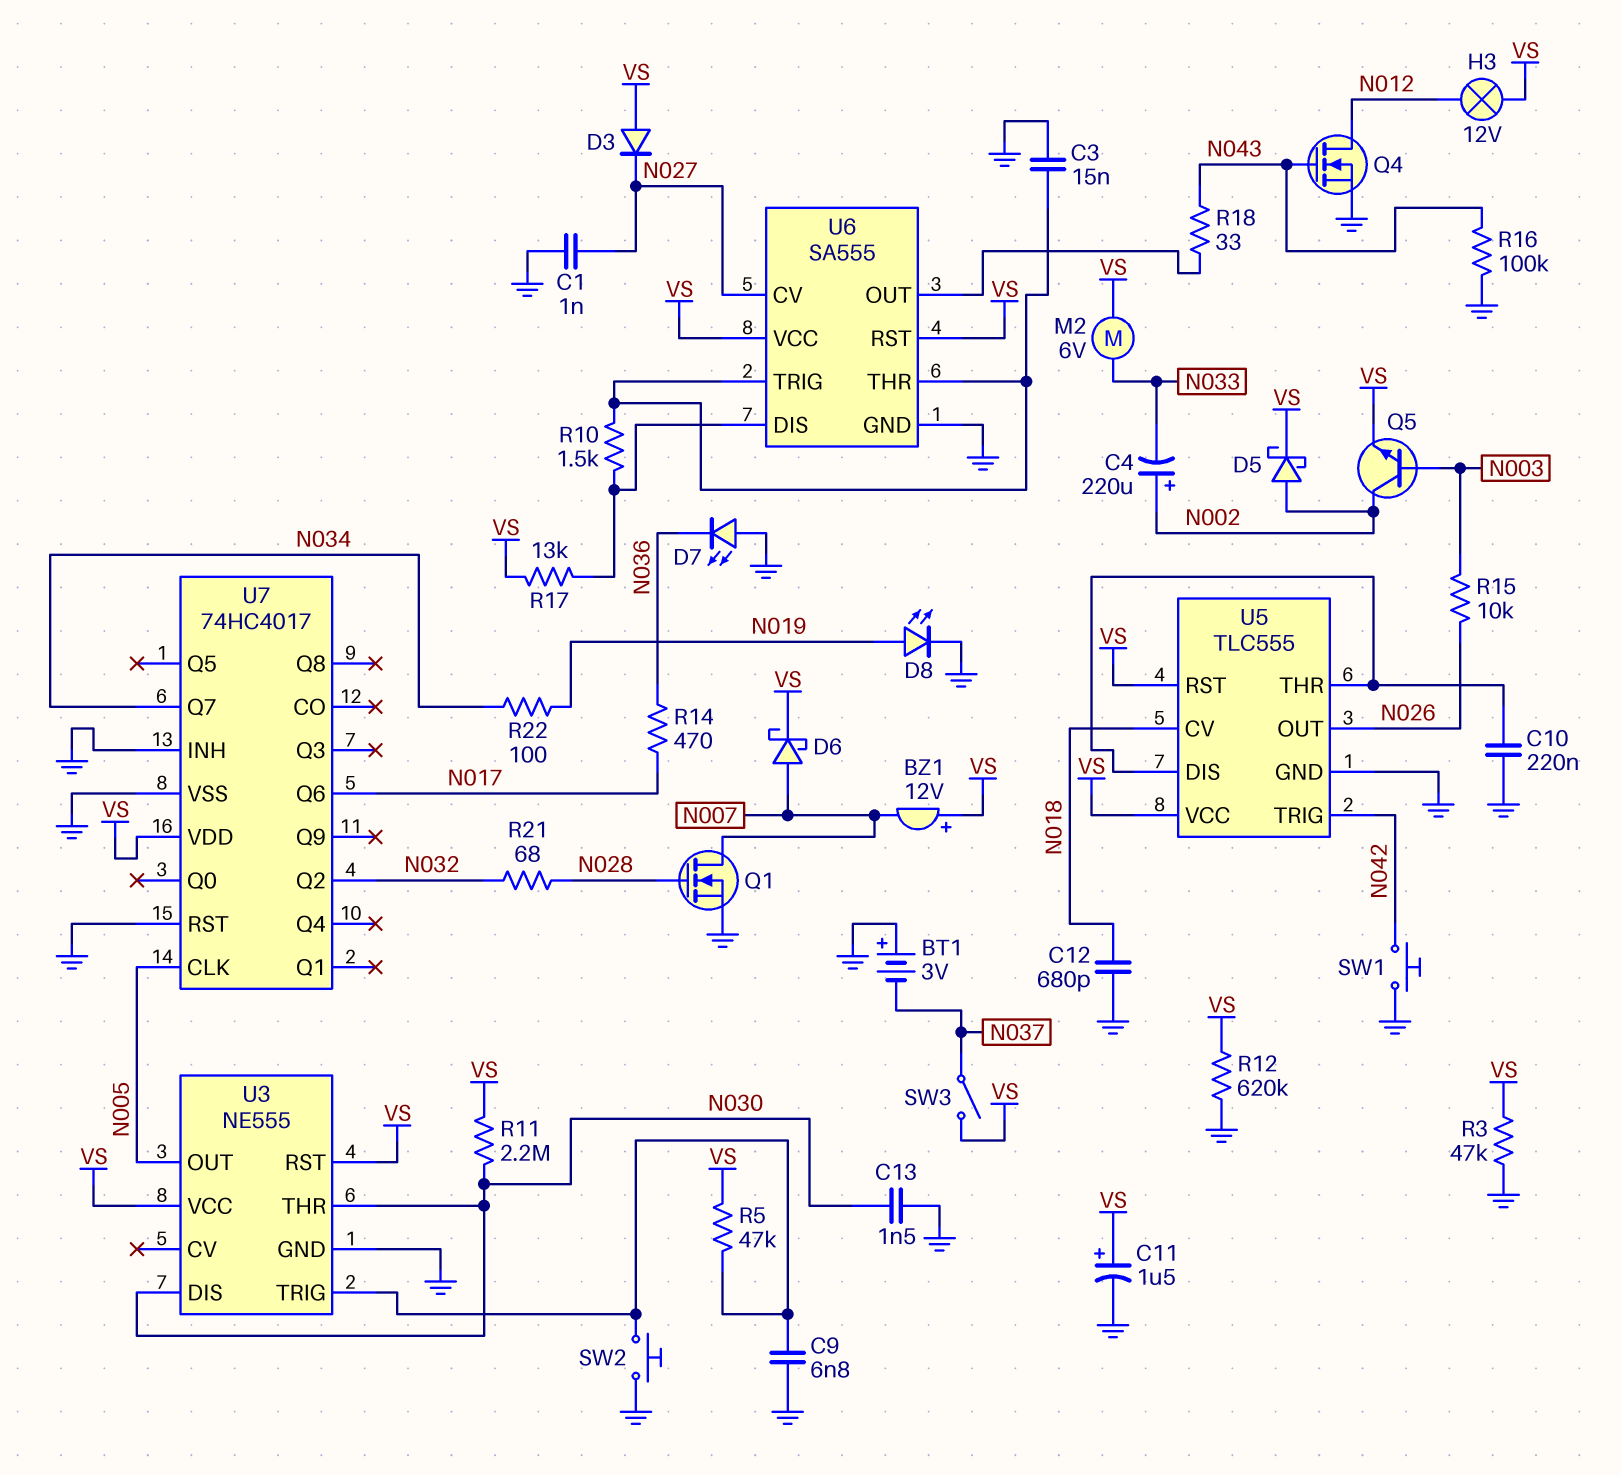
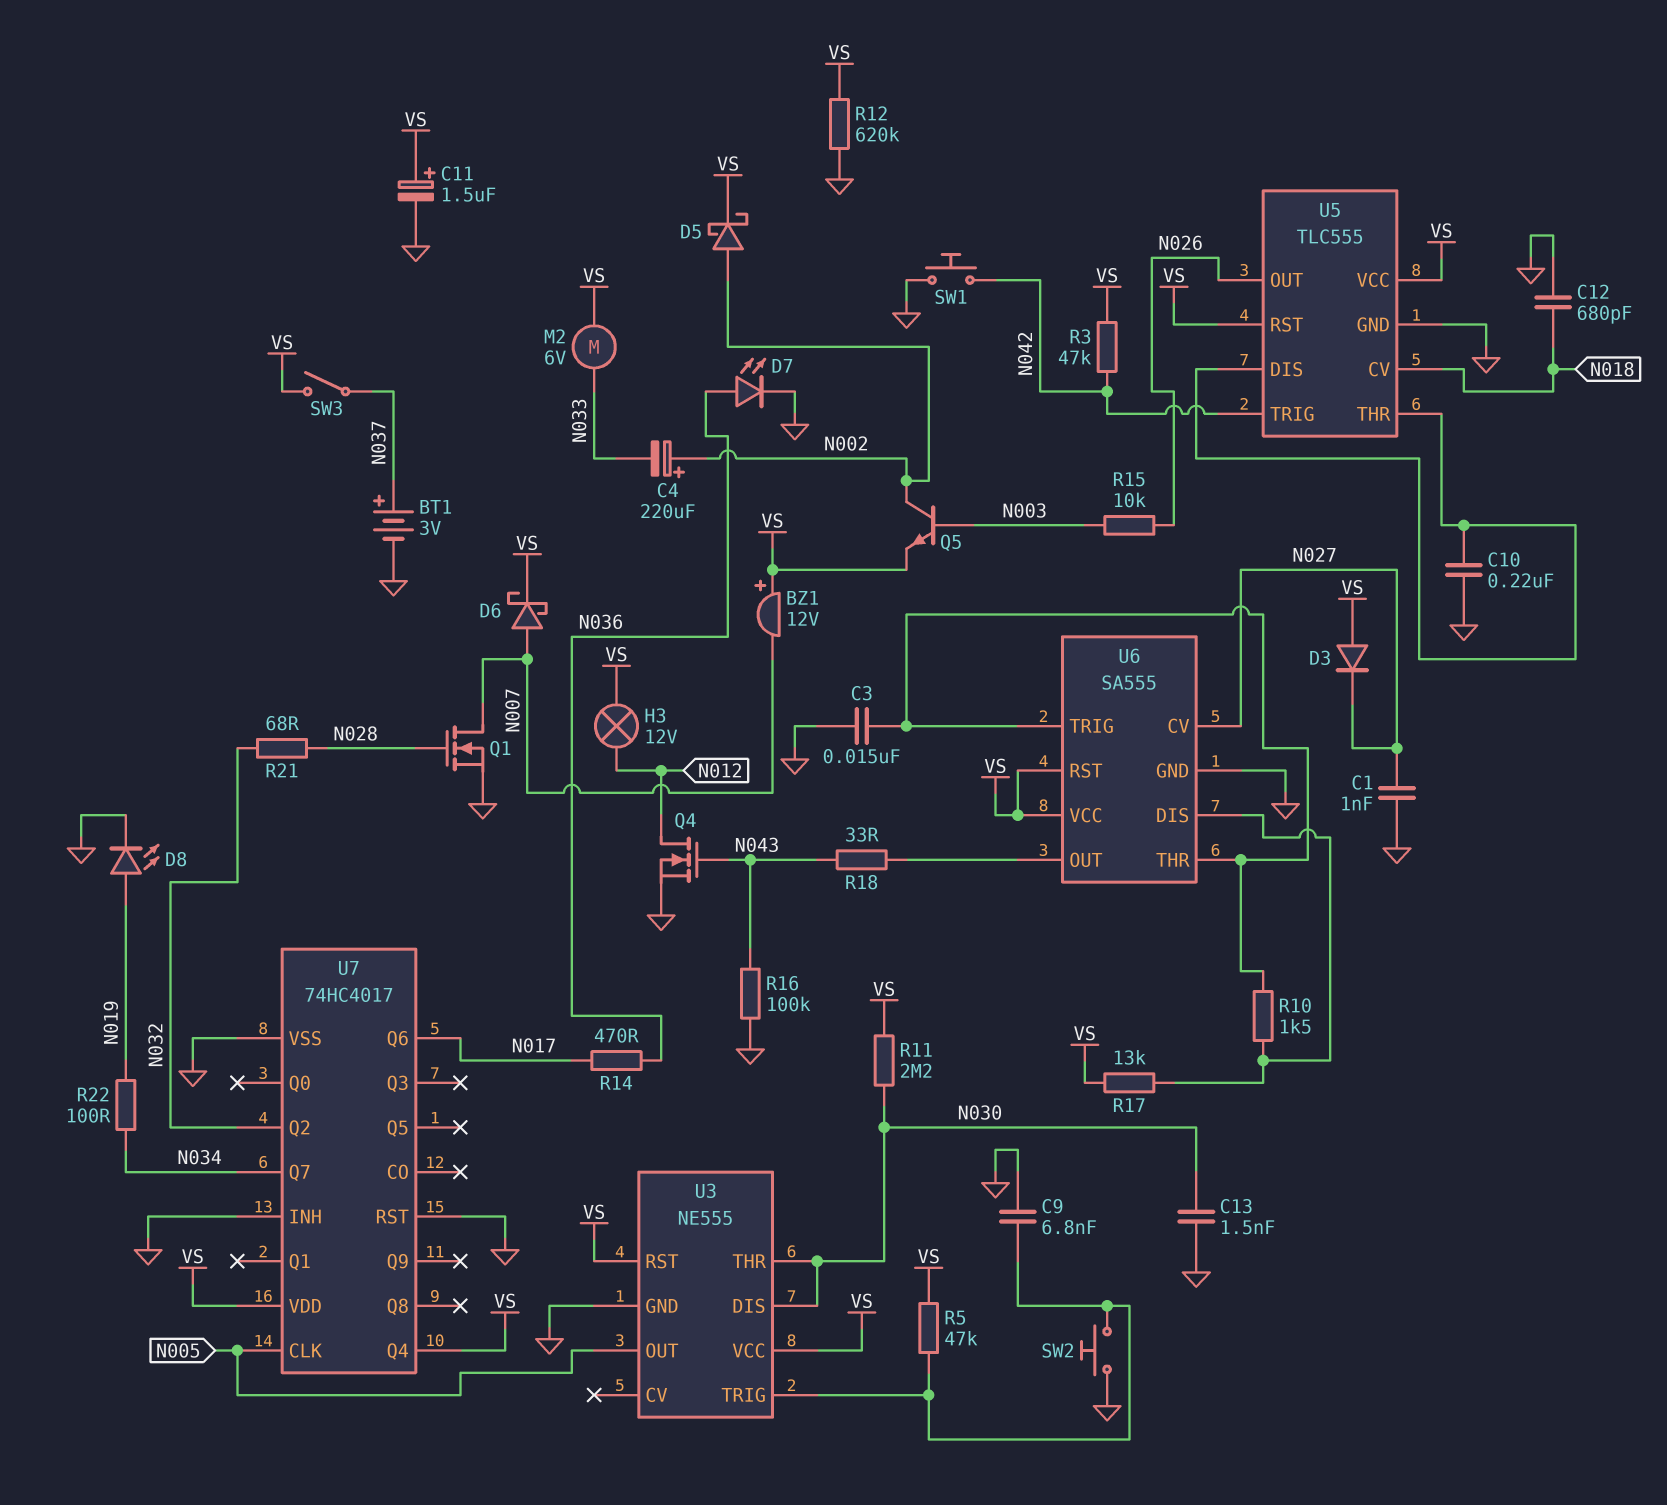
BT1: 3V (plus GND, minus N037) -> 3V (plus N037, minus GND)
D7: LED (A GND, K N036) -> LED (A N036, K GND)
R3: 47k (GND, VS) -> 47k (N042, VS)
U7 pin Q4: none -> VS

